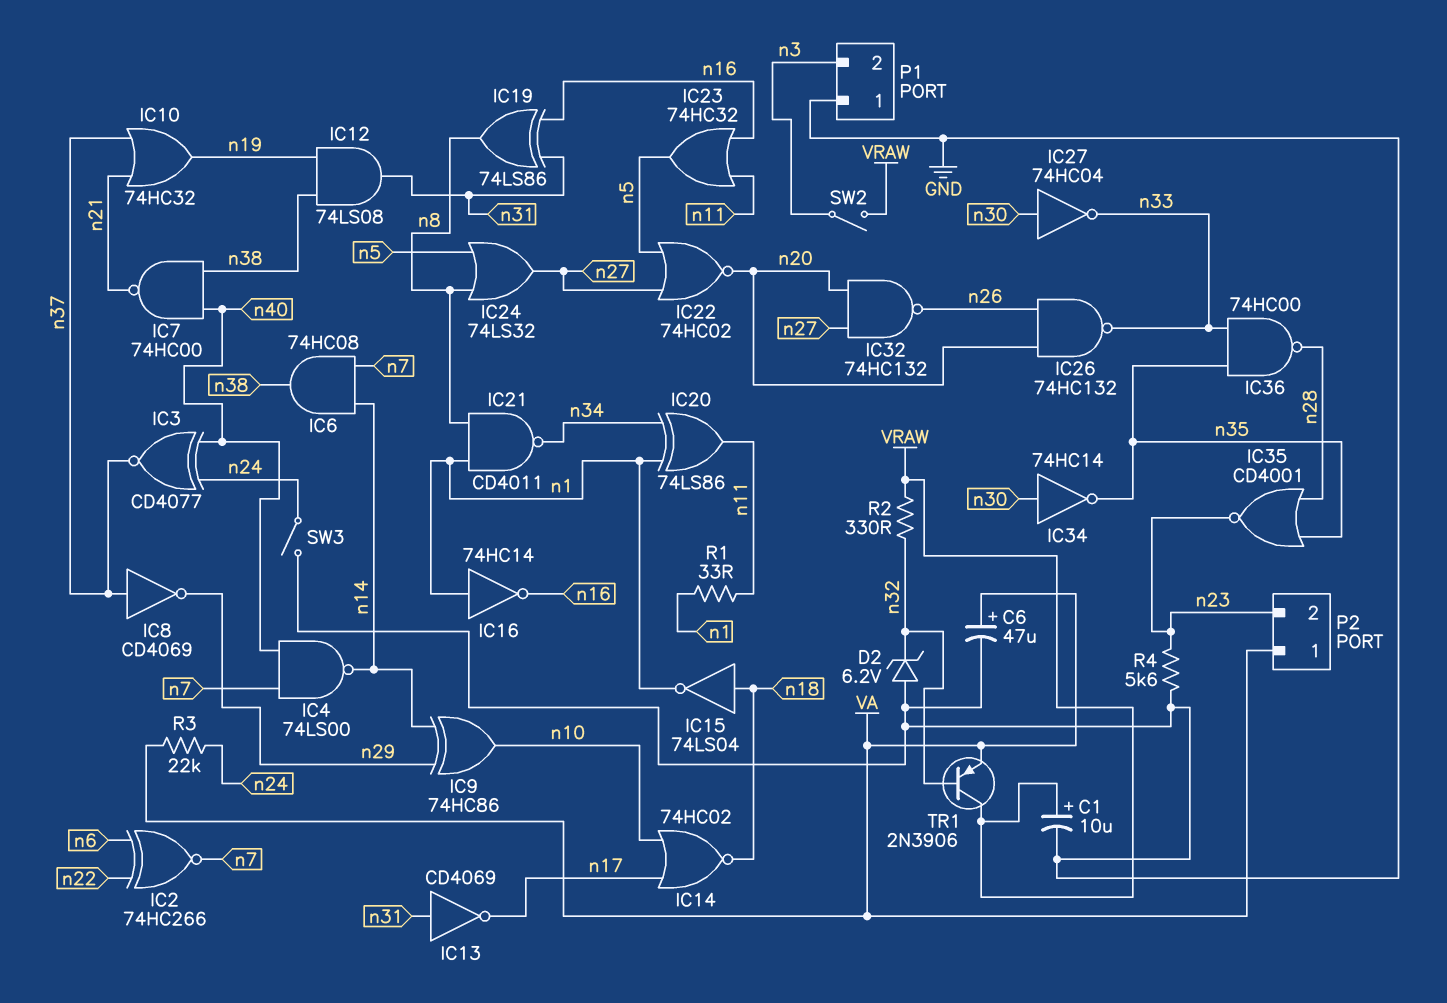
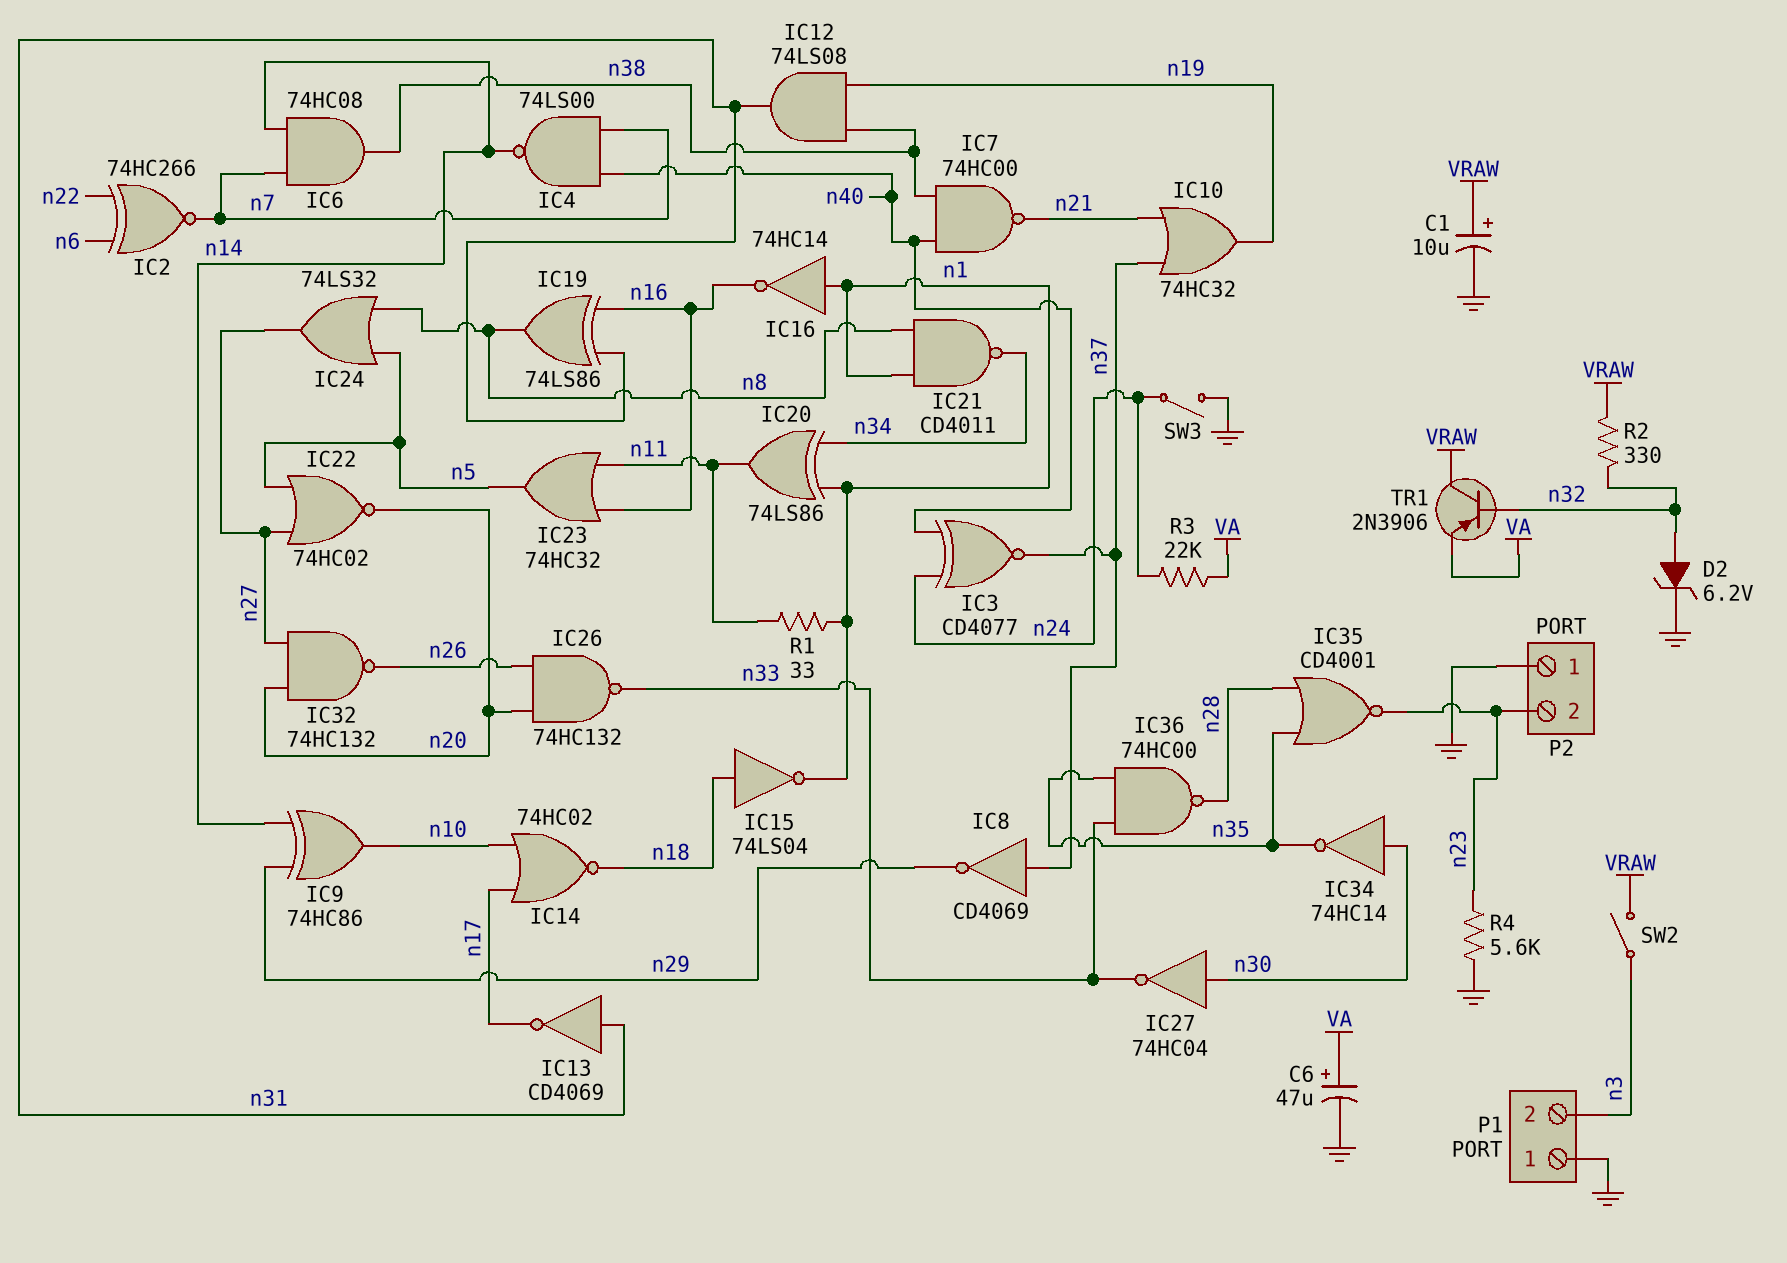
D2: zener 6.2V (A GND, K n32) -> zener 6.2V (A n32, K GND)
P2 pin 1: VA -> GND

